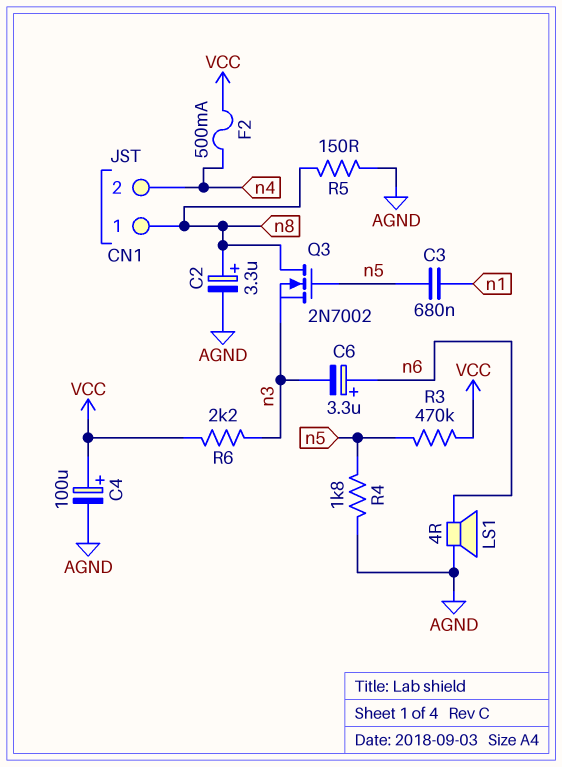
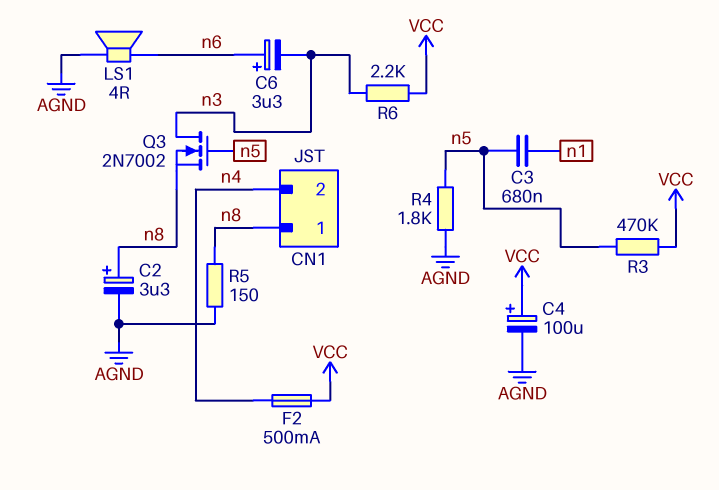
Q3: NMOS 2N7002 (G n5, D n8, S n3) -> NMOS 2N7002 (G n5, D n3, S n8)

